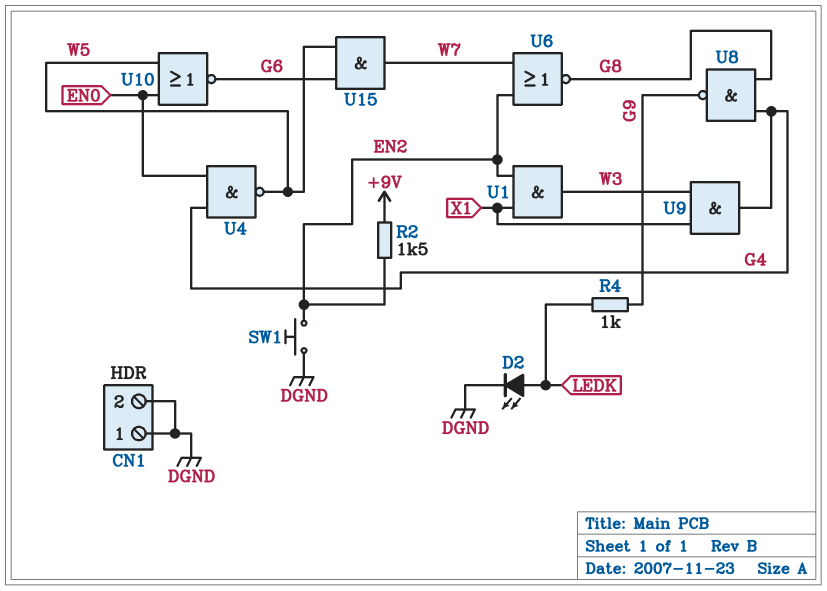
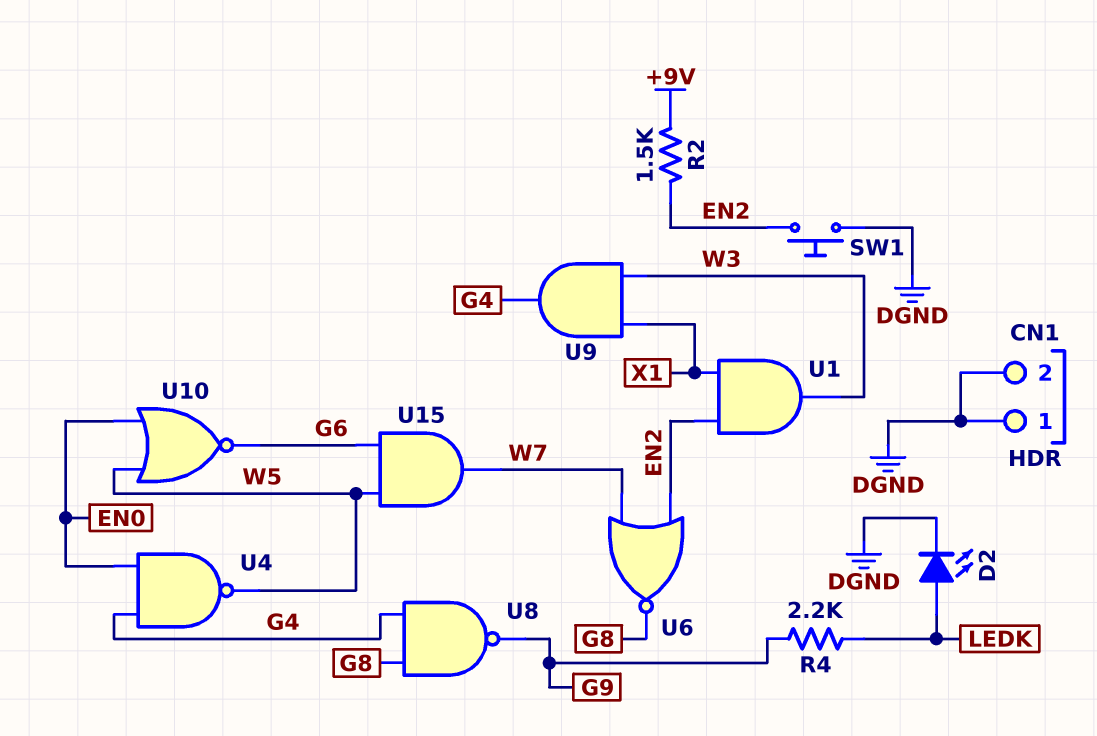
R4: 1k (G9, LEDK) -> 2.2k (G9, LEDK)

